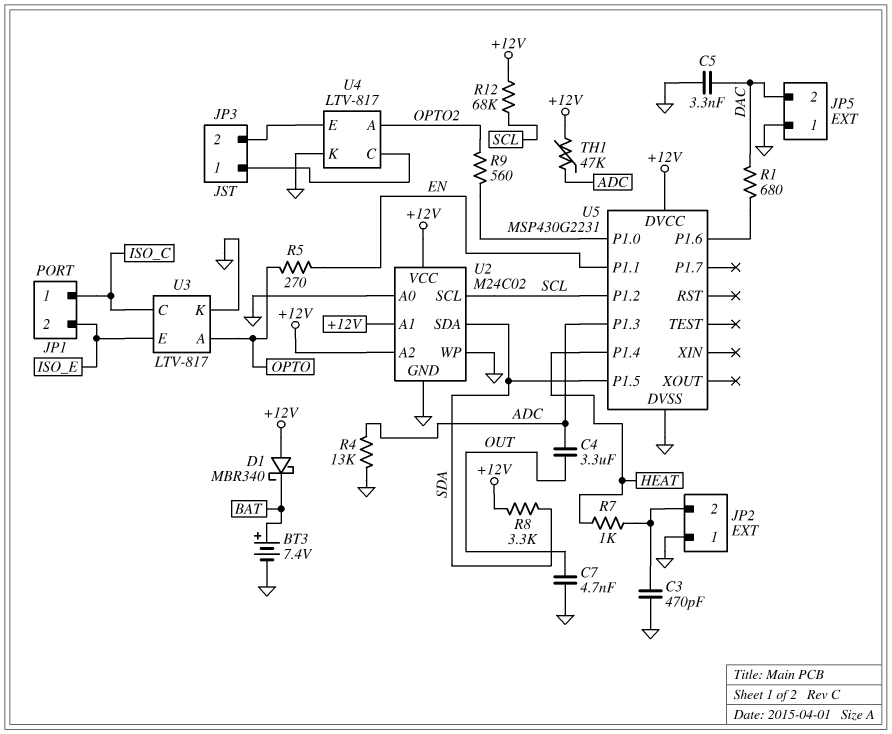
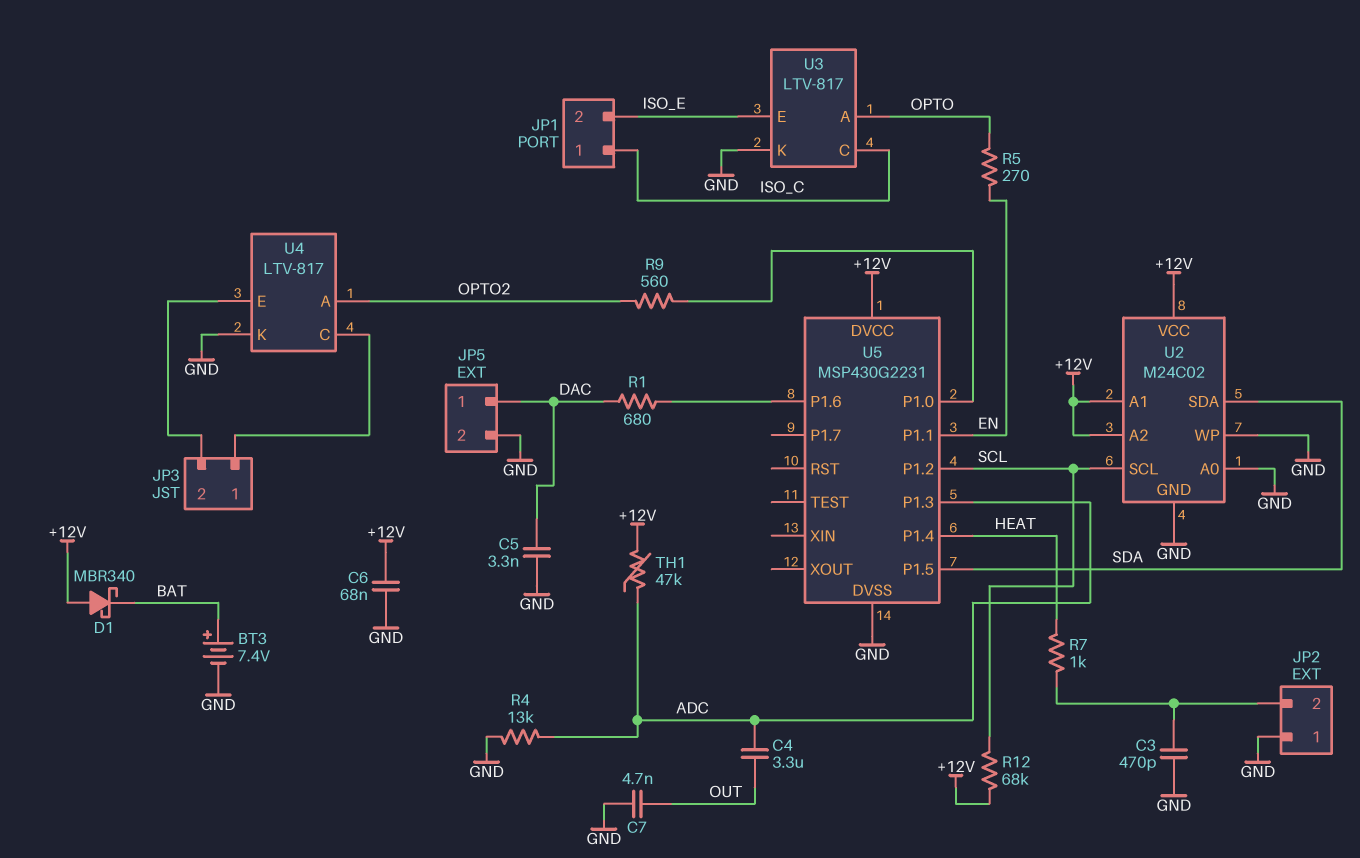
C6: none -> 68nF (+12V, GND)
JP5 pin 1: GND -> DAC
JP5 pin 2: DAC -> GND
R8: 3.3k (+12V, SDA) -> none

